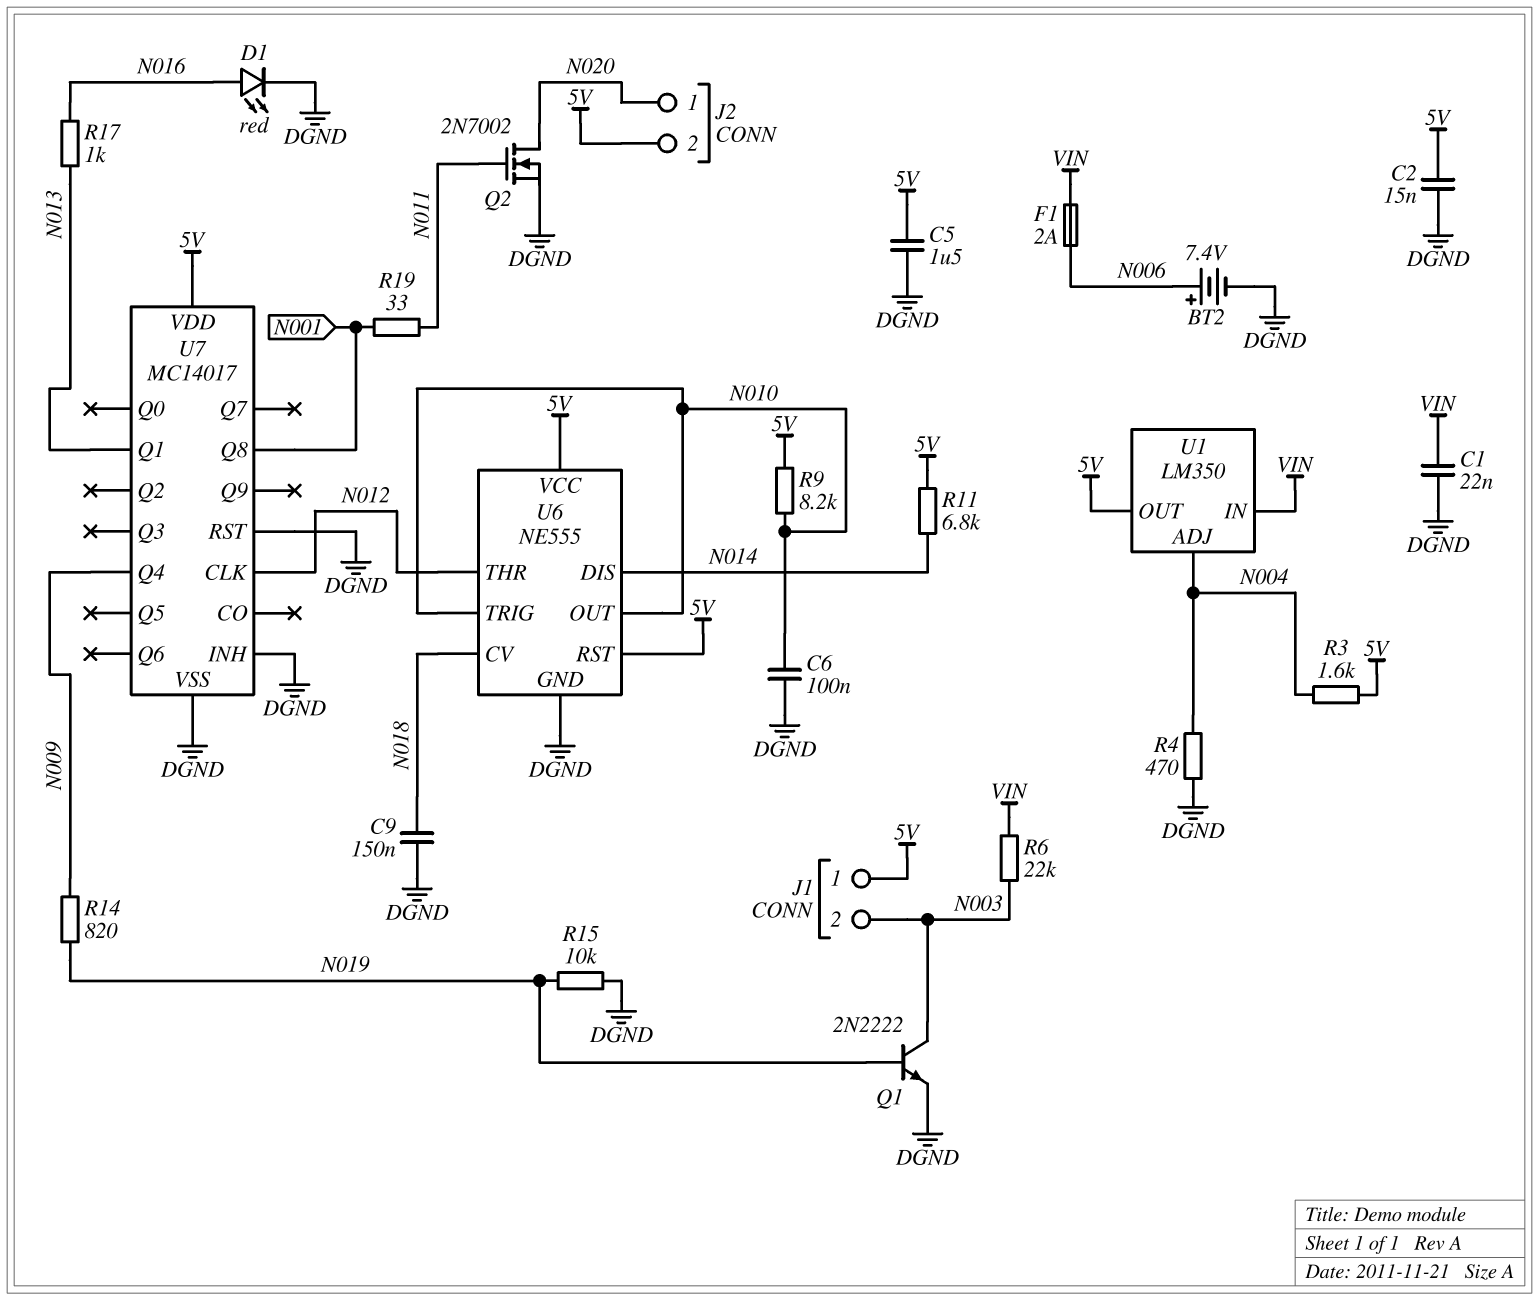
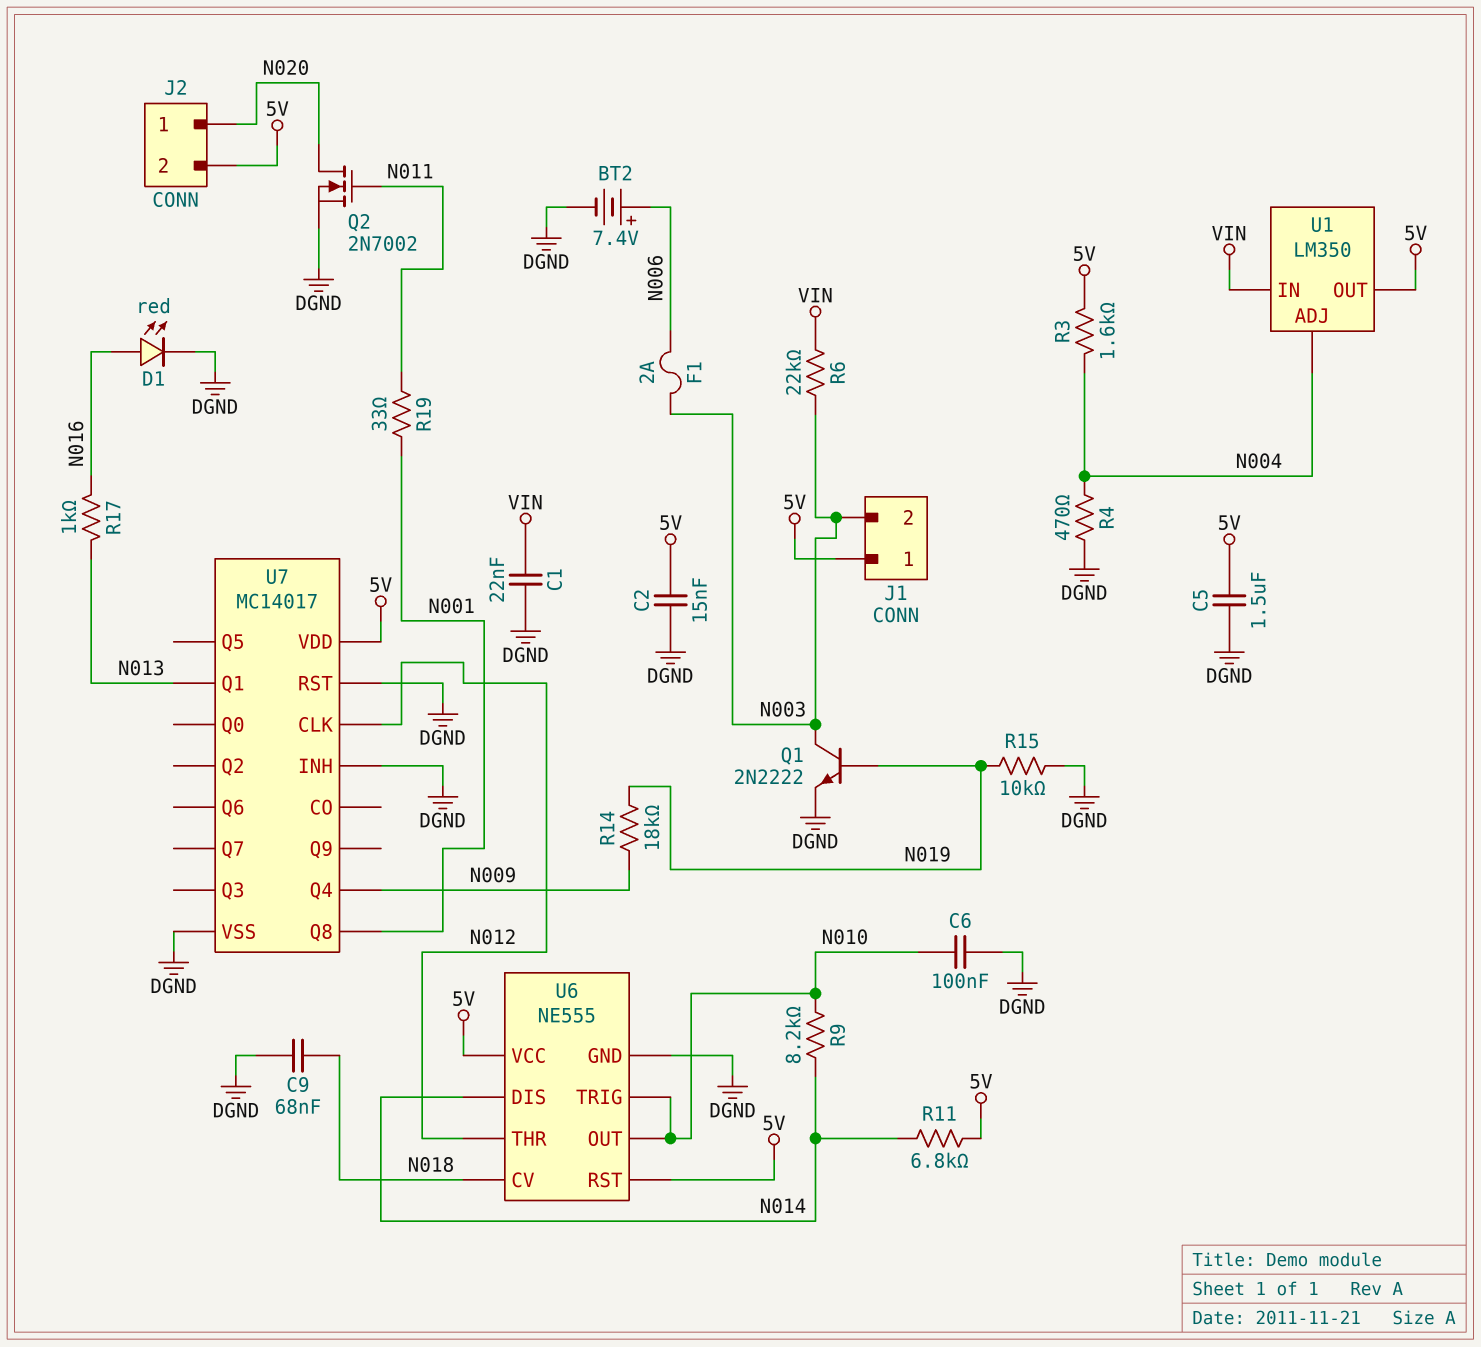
C9: 150nF (DGND, N018) -> 68nF (DGND, N018)
F1: 2A (N006, VIN) -> 2A (N003, N006)
R9: 8.2k (5V, N010) -> 8.2k (N010, N014)
R14: 820 (N009, N019) -> 18k (N009, N019)

